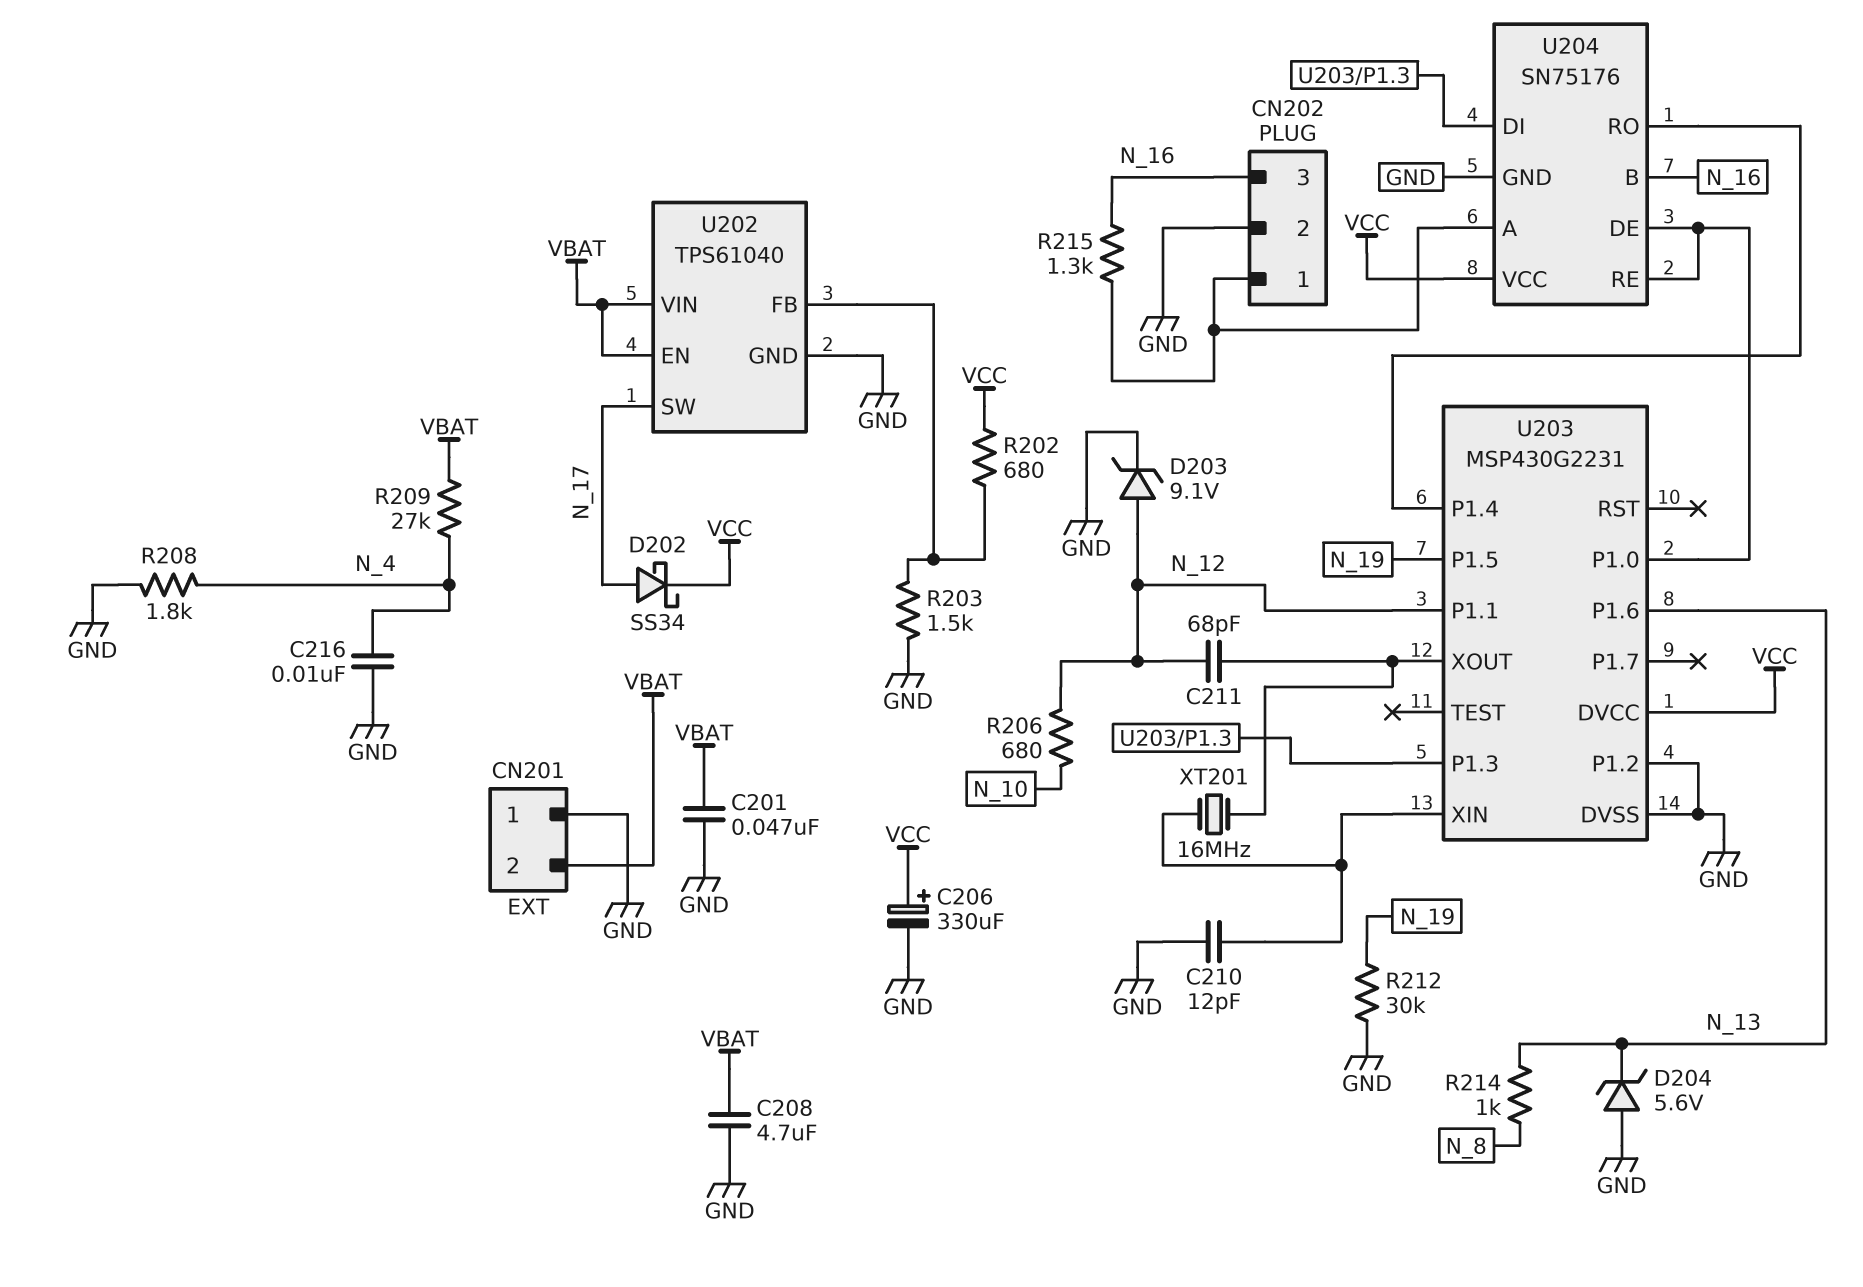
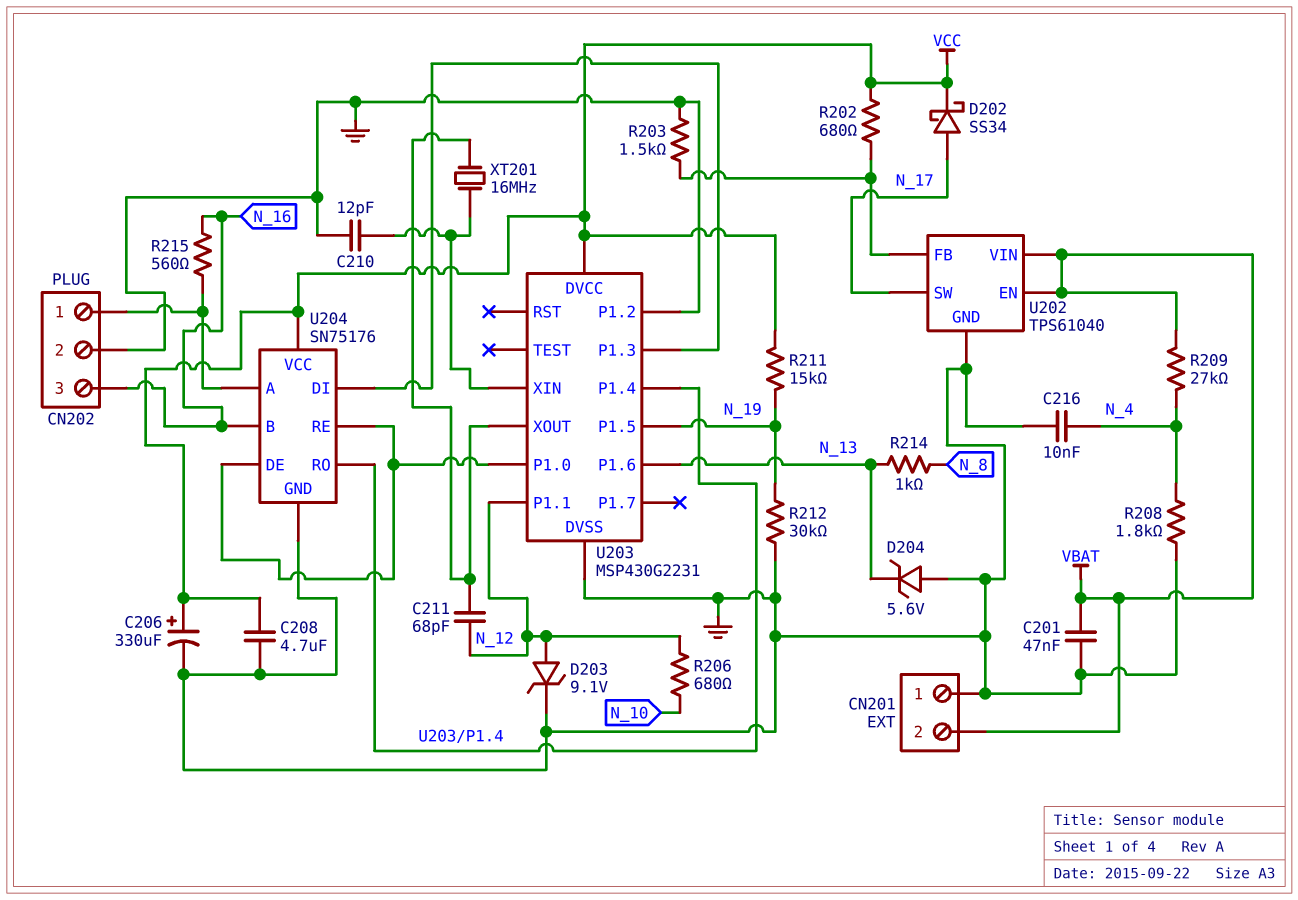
C208: 4.7uF (GND, VBAT) -> 4.7uF (GND, VCC)
R211: none -> 15k (N_19, VCC)
R215: 1.3k (CN202/1, N_16) -> 560 (CN202/1, N_16)

